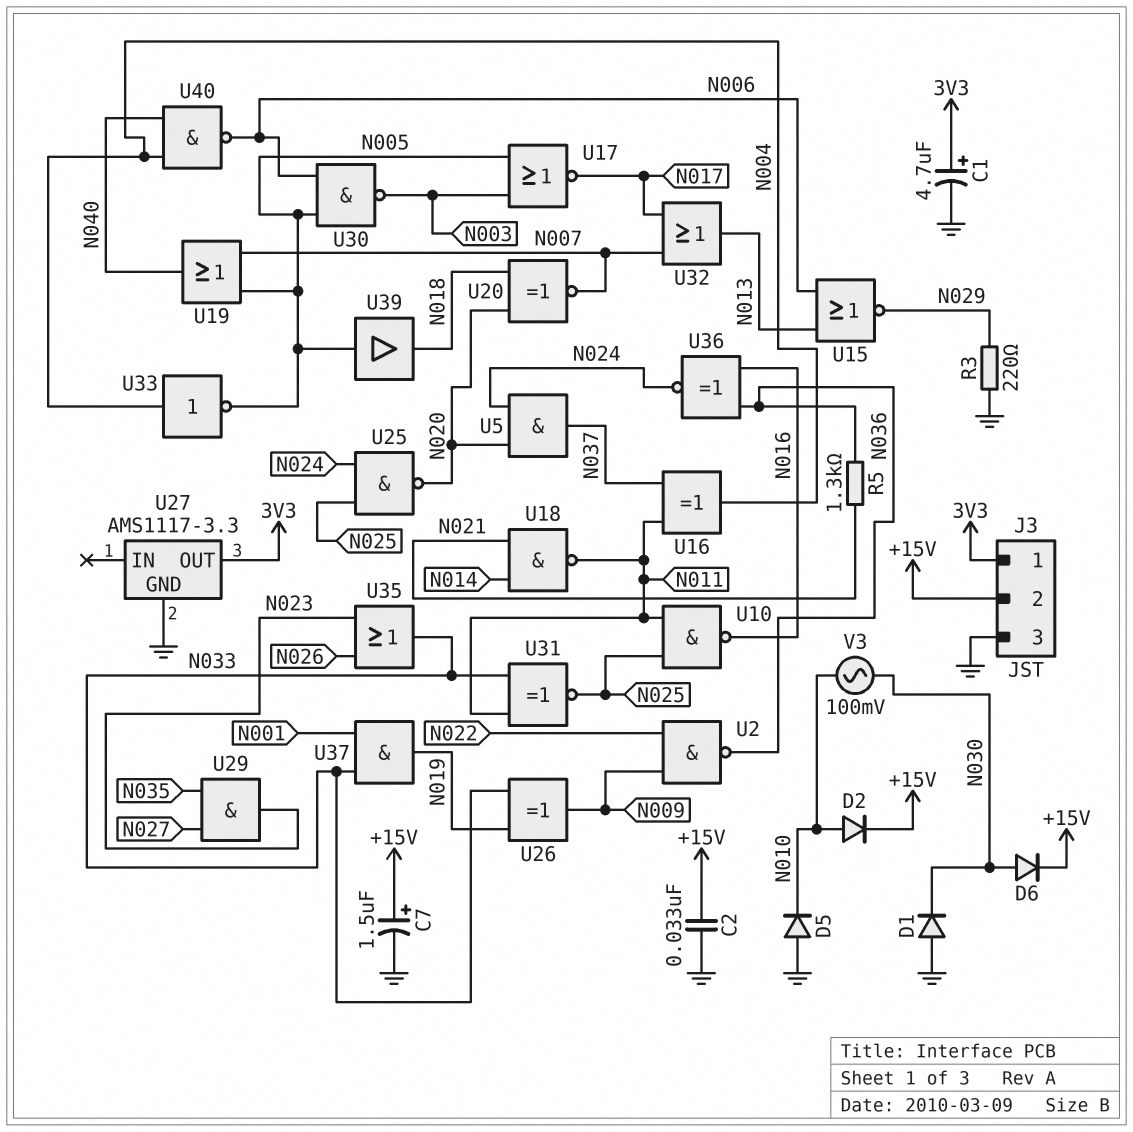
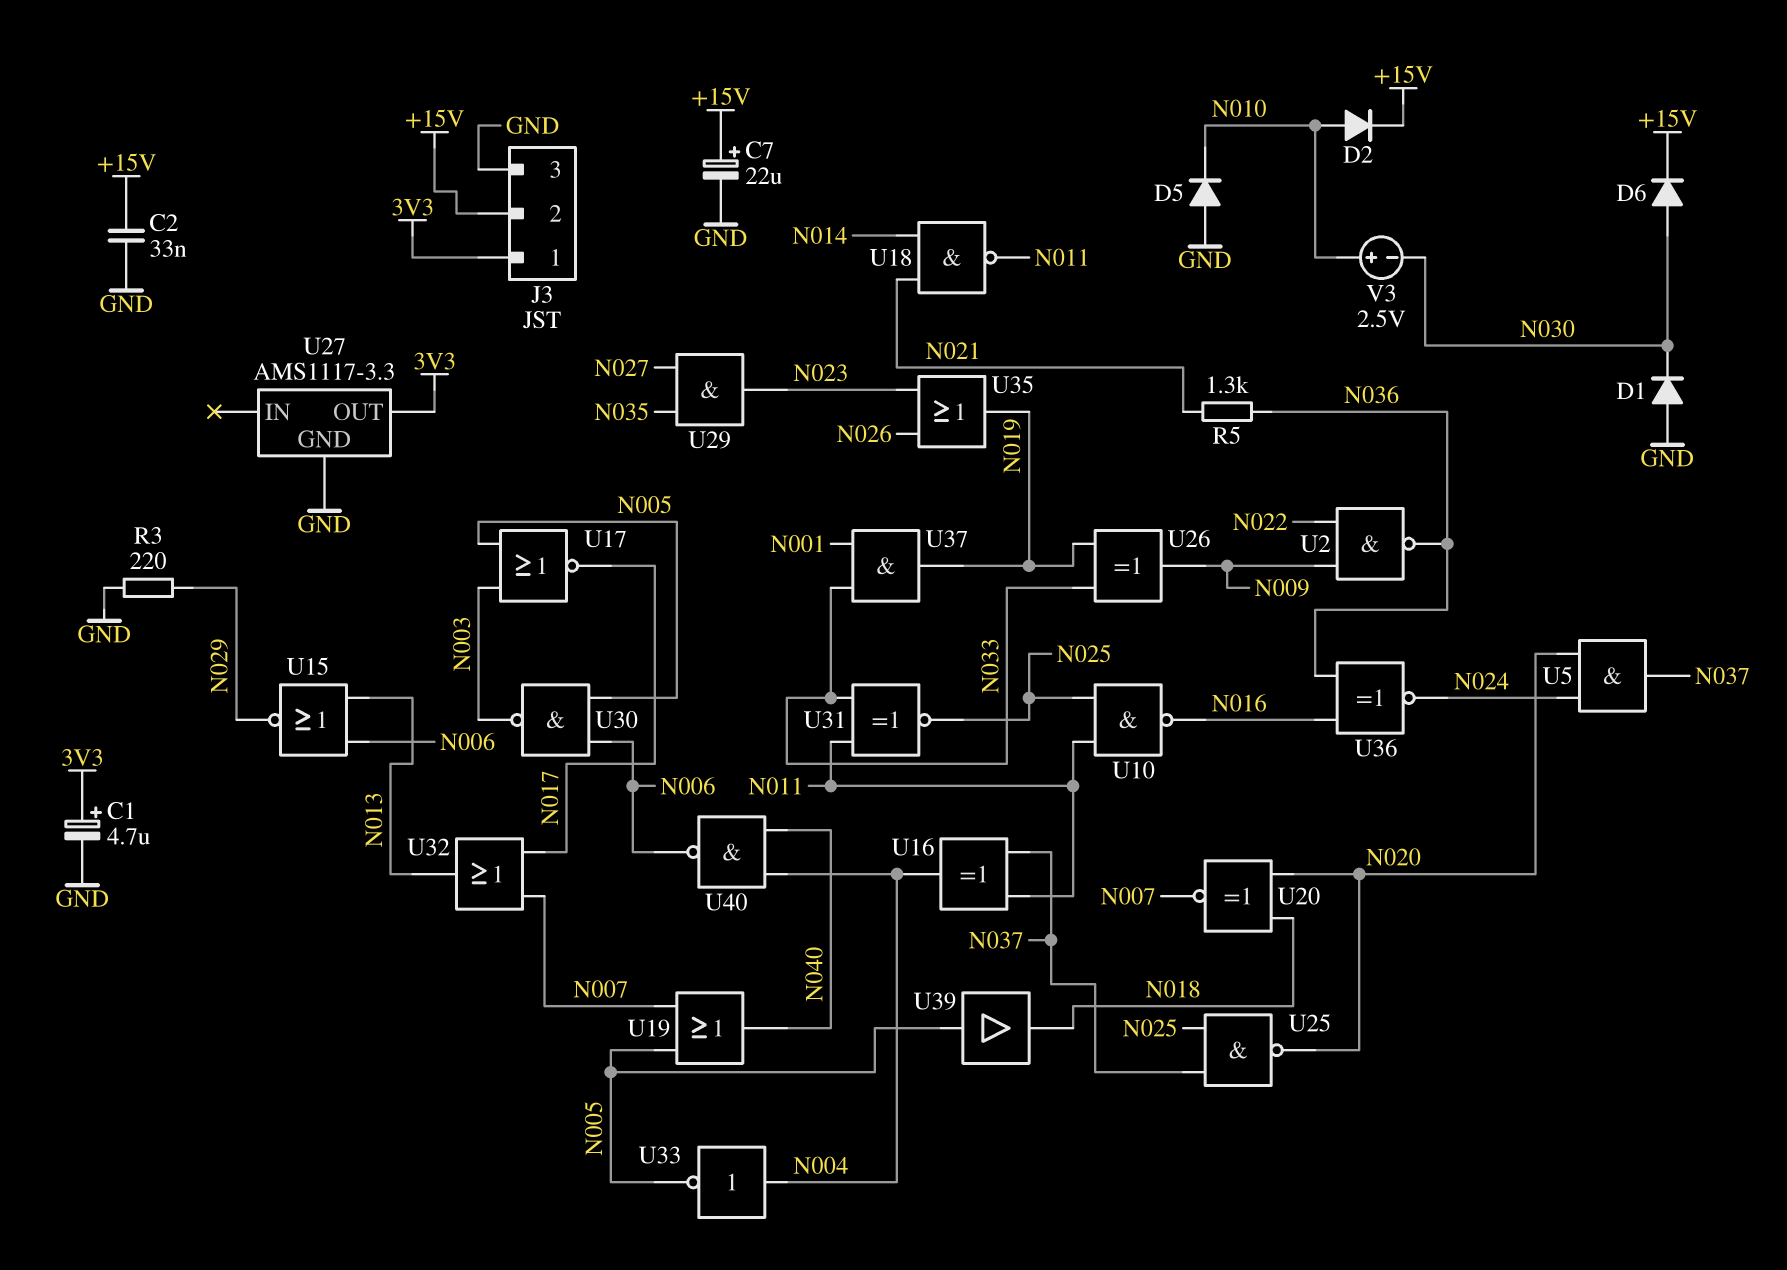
C7: 1.5uF (plus +15V, minus GND) -> 22uF (plus +15V, minus GND)
U25: NAND (in N024, in N025, out N020) -> NAND (in N025, in N037, out N020)
U35: OR (in N023, in N026, out N033) -> OR (in N023, in N026, out N019)
V3: AC 100mV (N010, N030) -> 2.5V (plus N010, minus N030)

